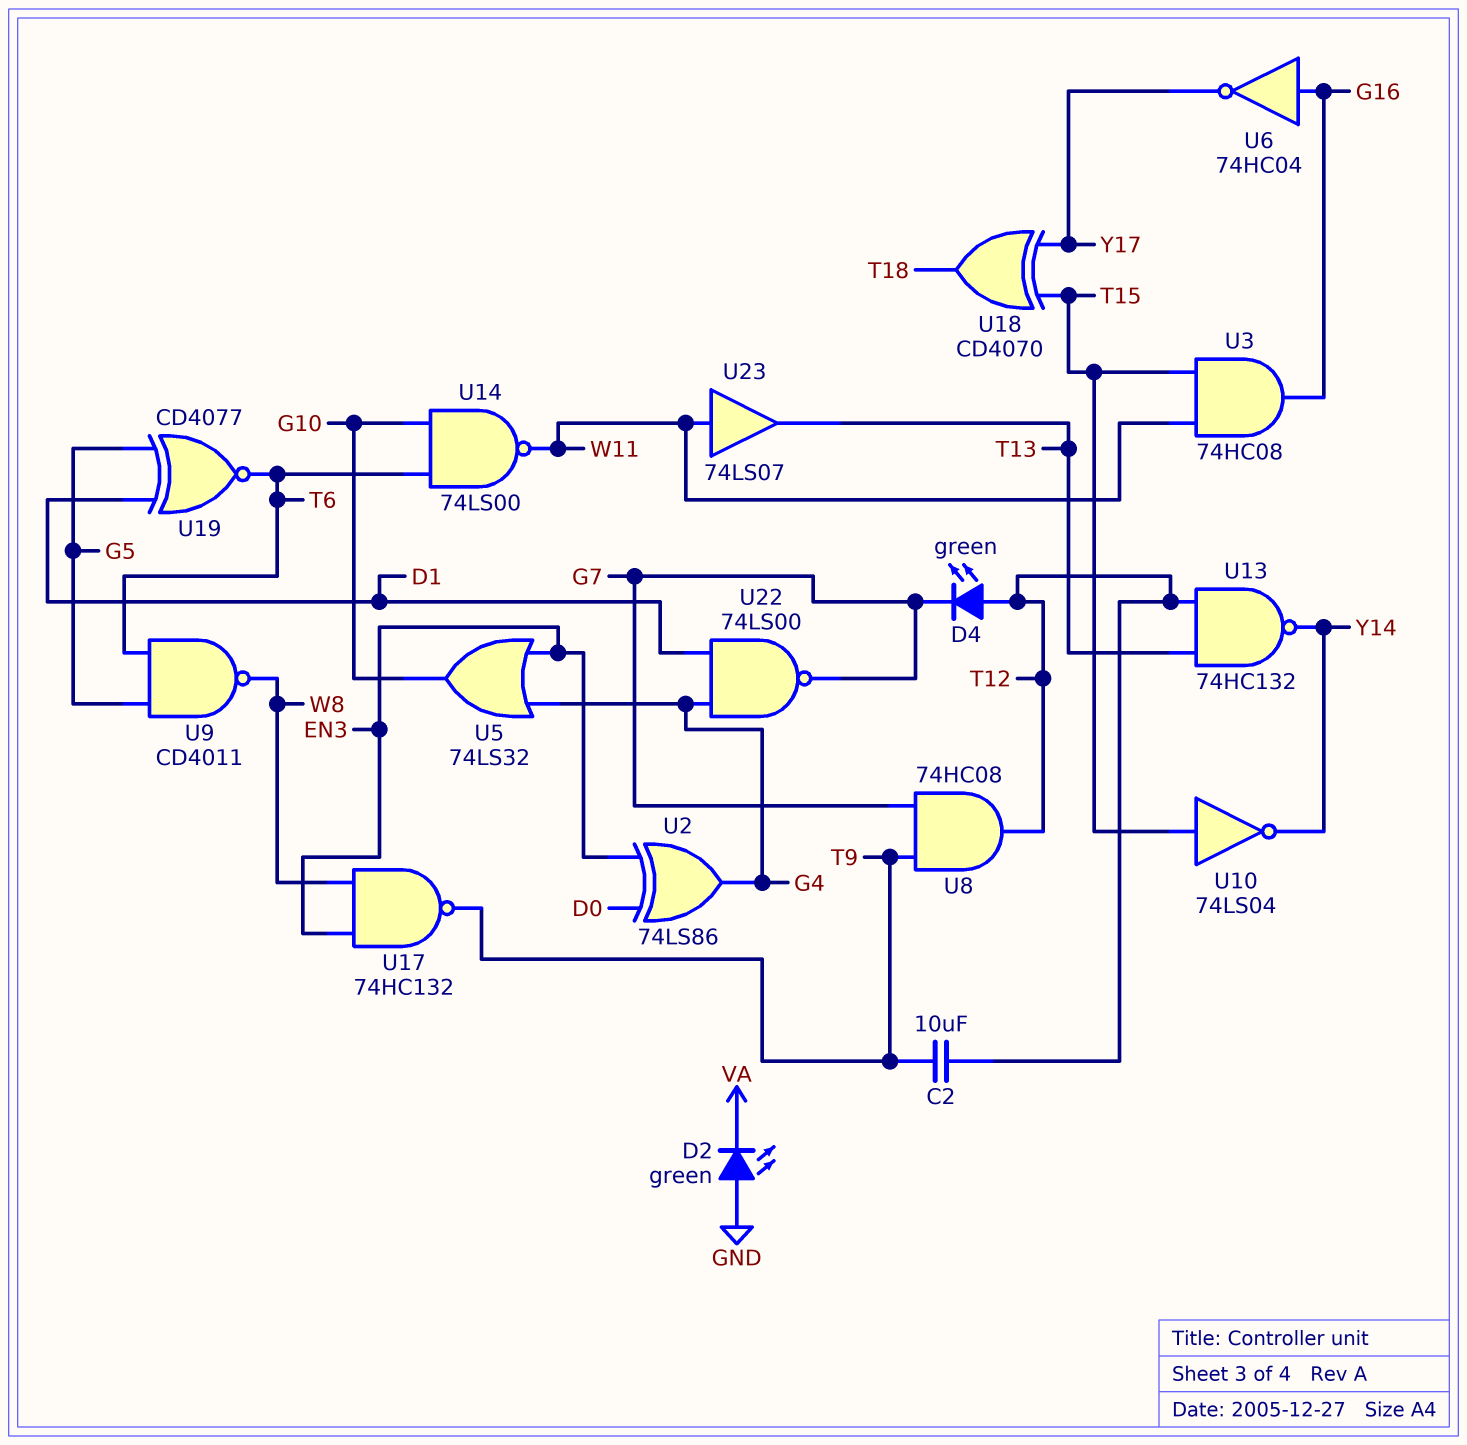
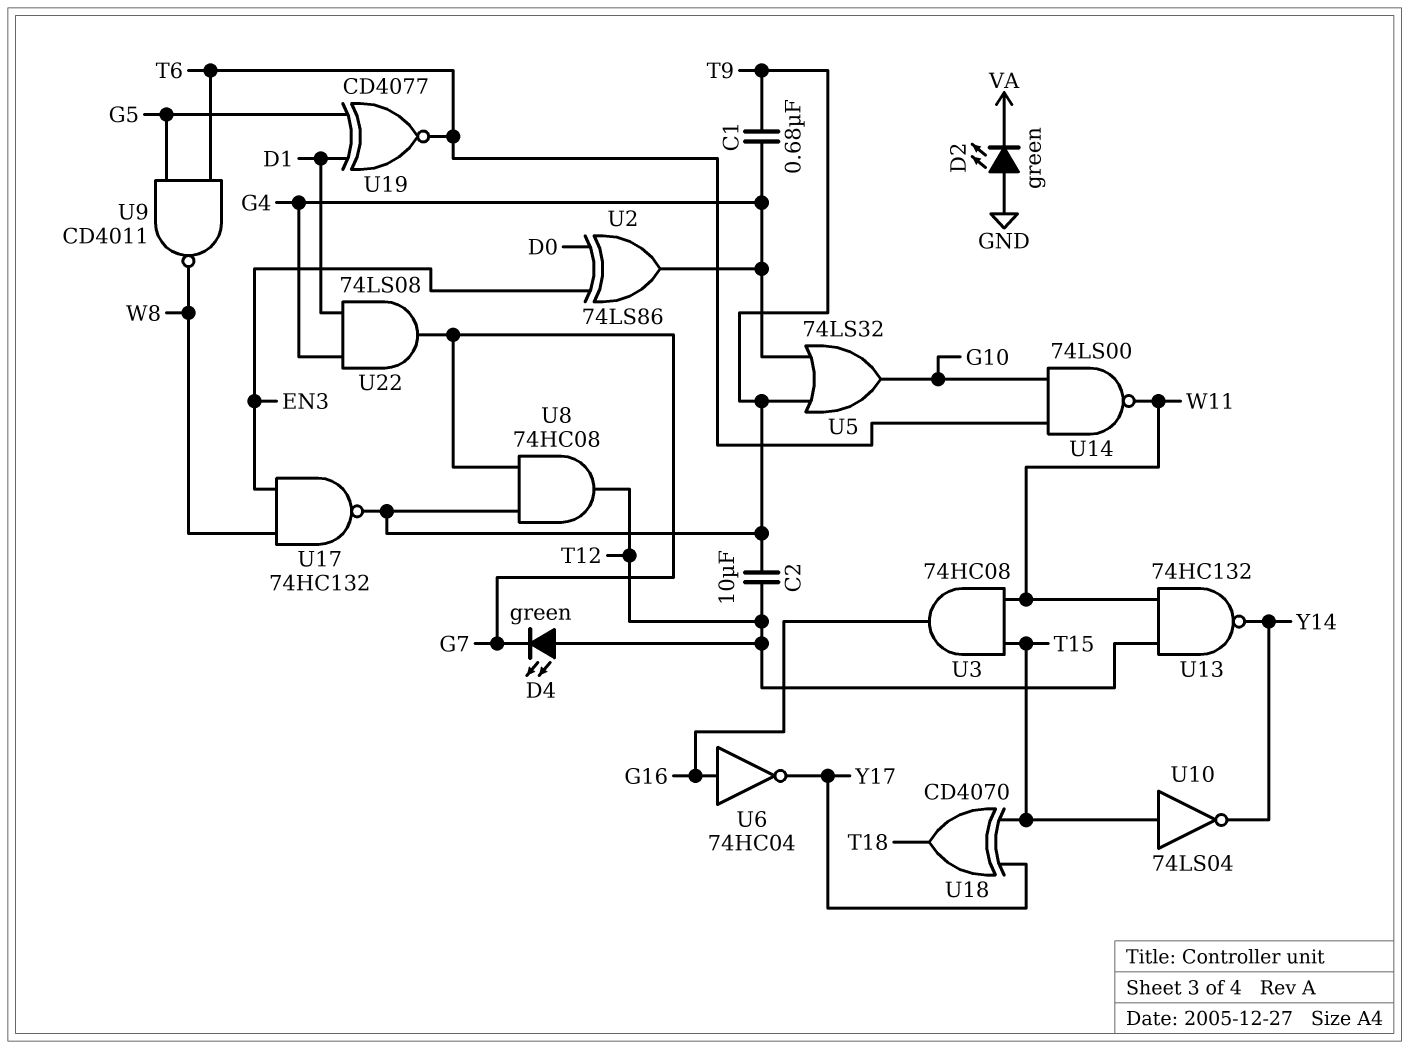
C1: none -> 680nF (G4, T9)
U5: OR 74LS32 (in EN3, in G4, out G10) -> OR 74LS32 (in G4, in T9, out G10)
U13: NAND 74HC132 (in T12, in T13, out Y14) -> NAND 74HC132 (in T12, in W11, out Y14)
U22: NAND 74LS00 (in D1, in G4, out G7) -> AND 74LS08 (in D1, in G4, out G7)
U23: buffer 74LS07 (in W11, out T13) -> none

